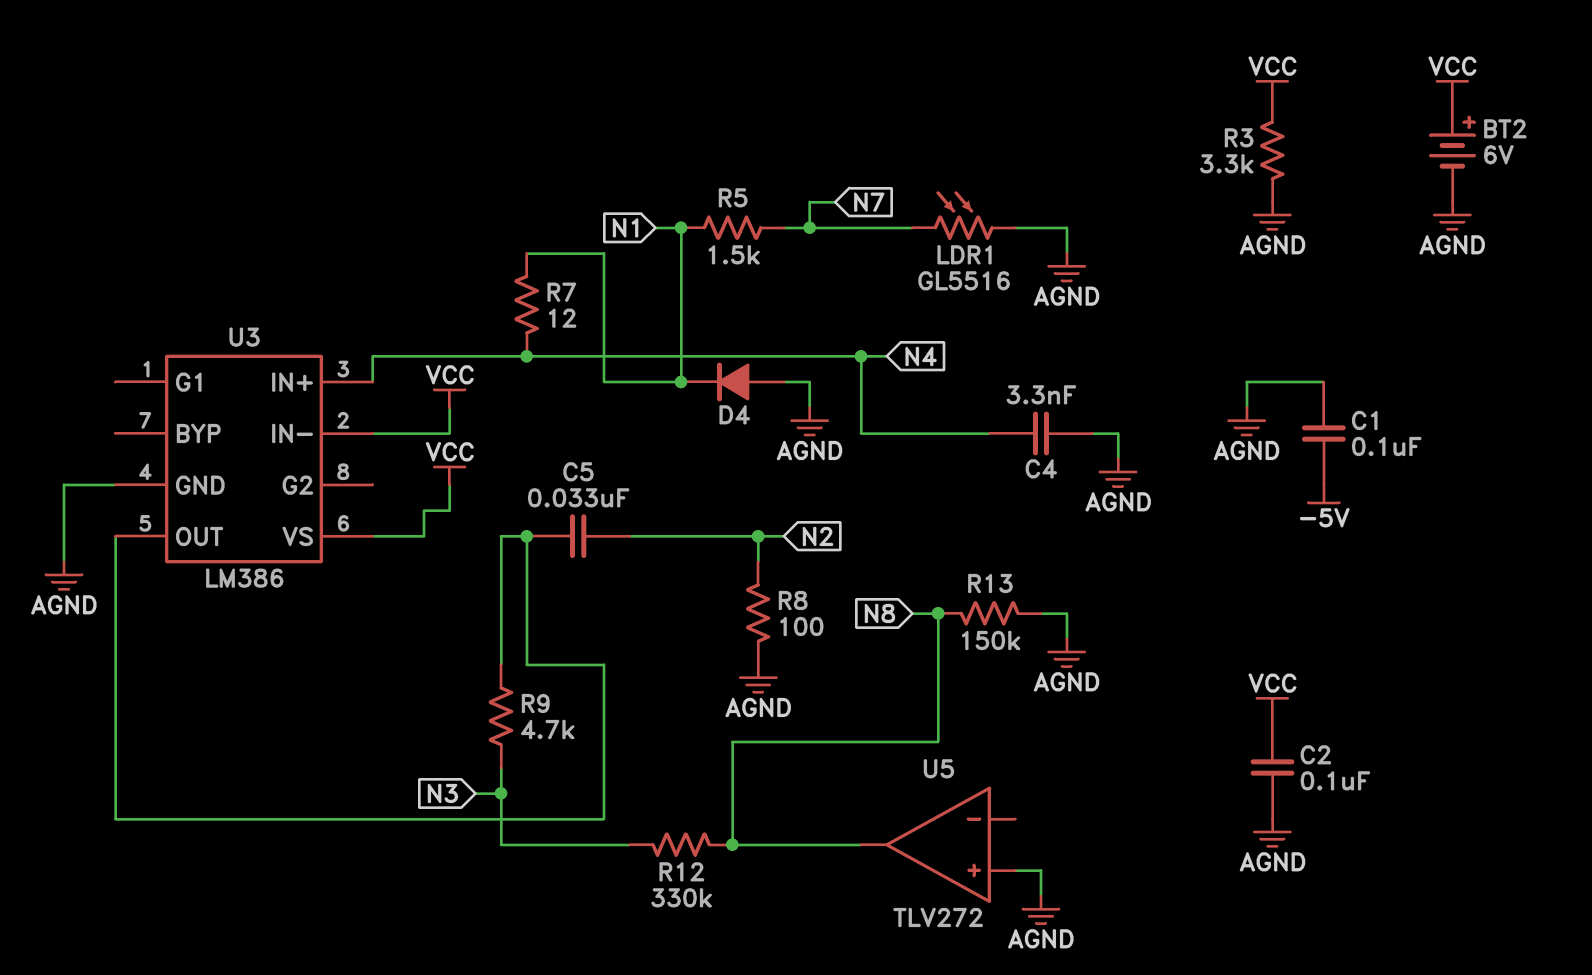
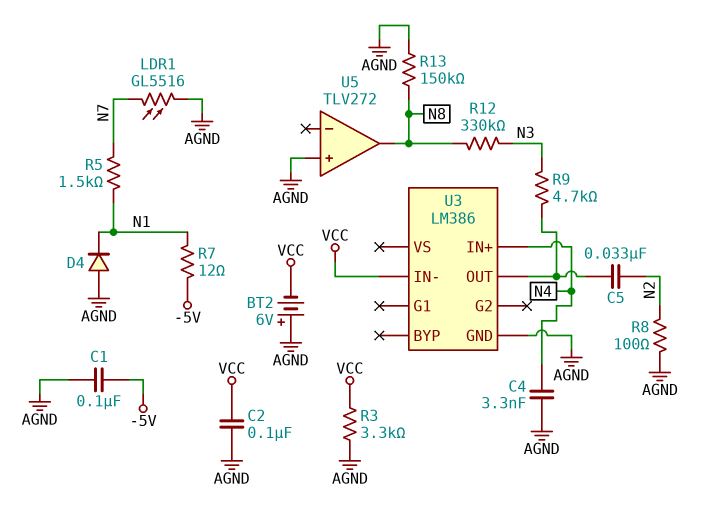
BT2: 6V (plus VCC, minus AGND) -> 6V (plus AGND, minus VCC)
R7: 12 (N1, N4) -> 12 (-5V, N1)
U3 pin VS: VCC -> none

